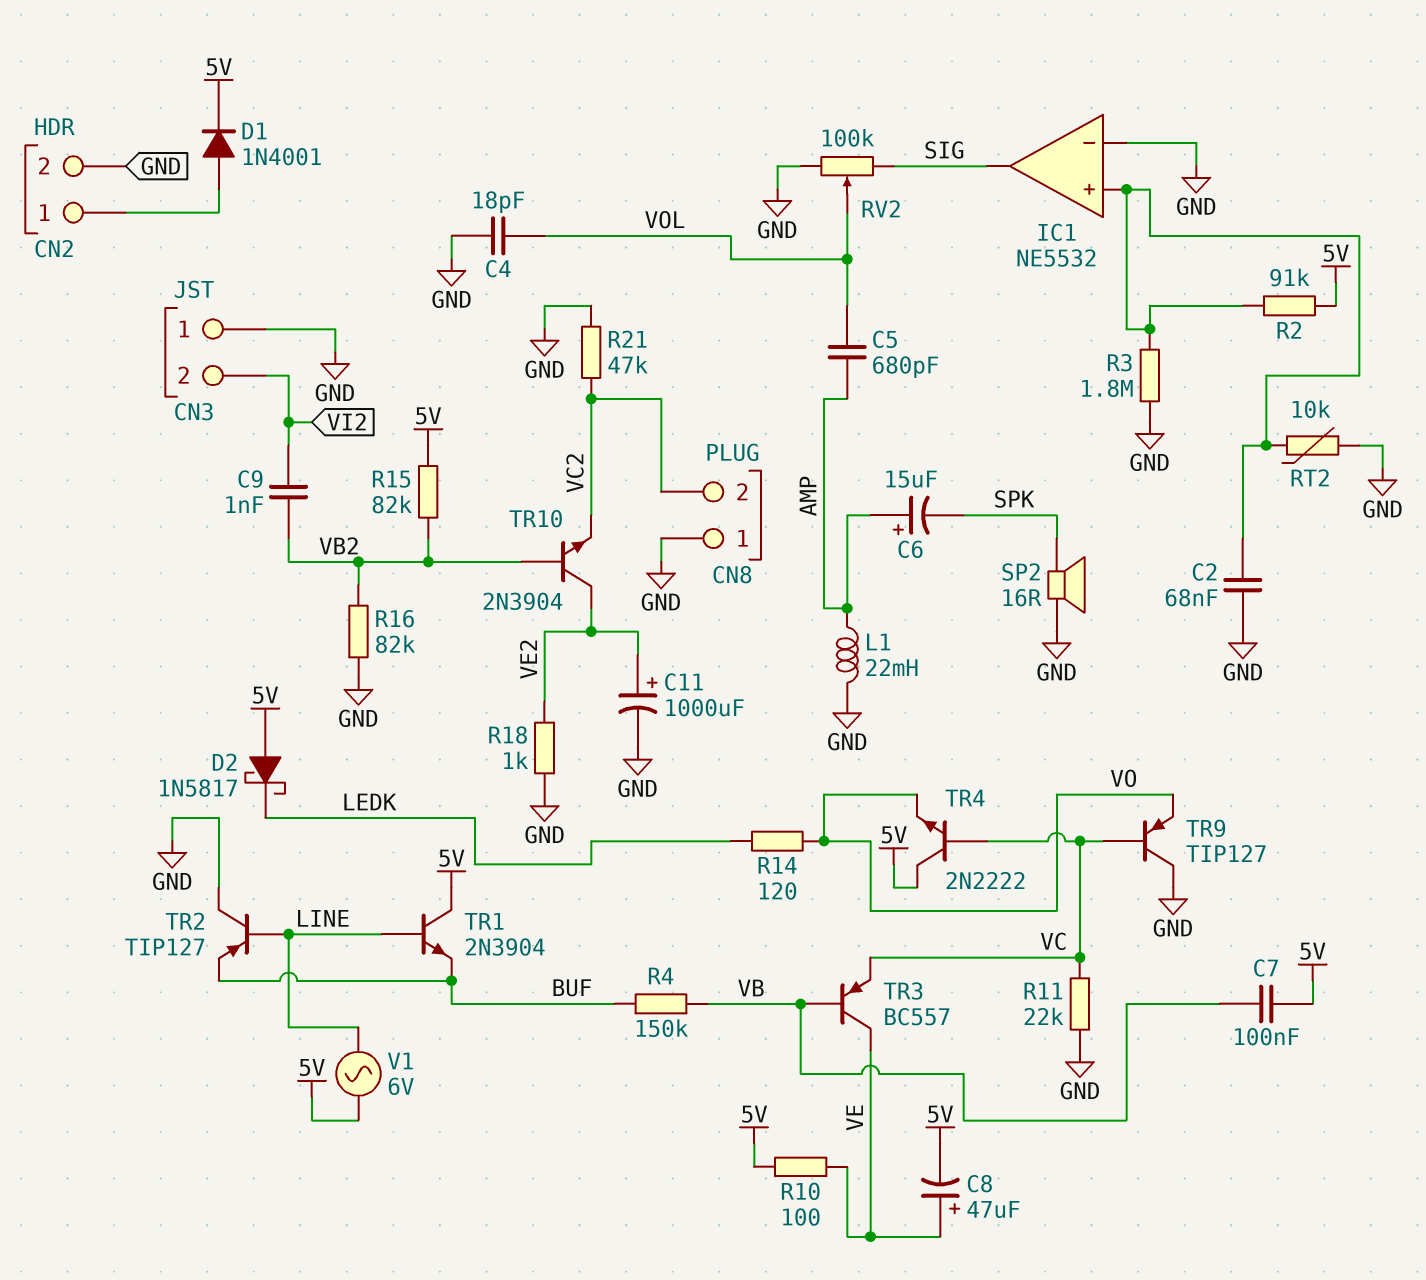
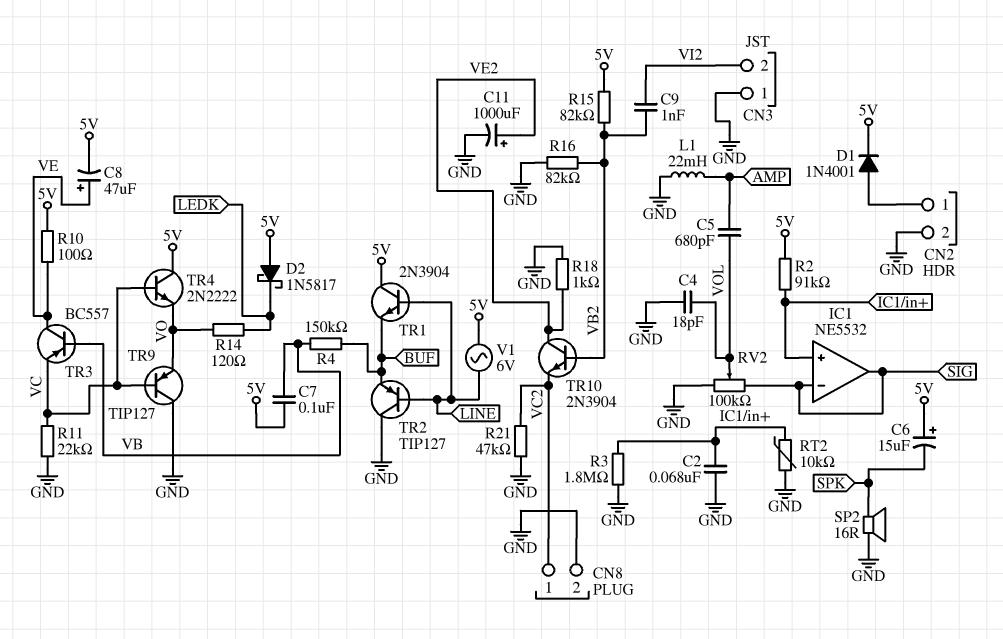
C6: 15uF (plus AMP, minus SPK) -> 15uF (plus 5V, minus SPK)
CN8 pin 1: GND -> VC2
CN8 pin 2: VC2 -> GND
IC1 pin in-: GND -> SIG

